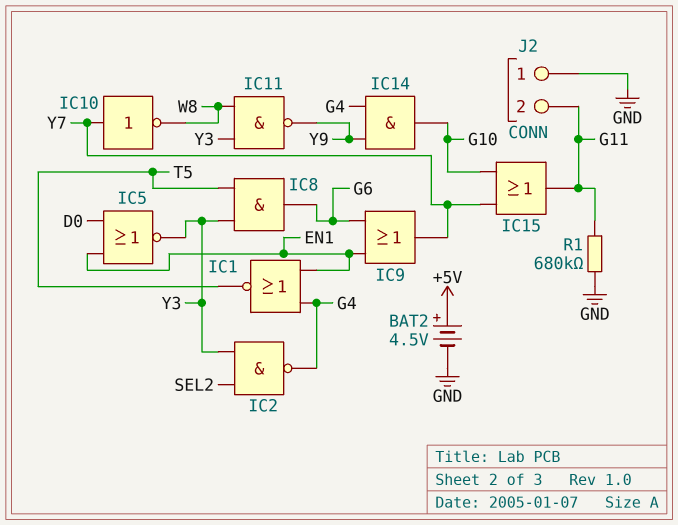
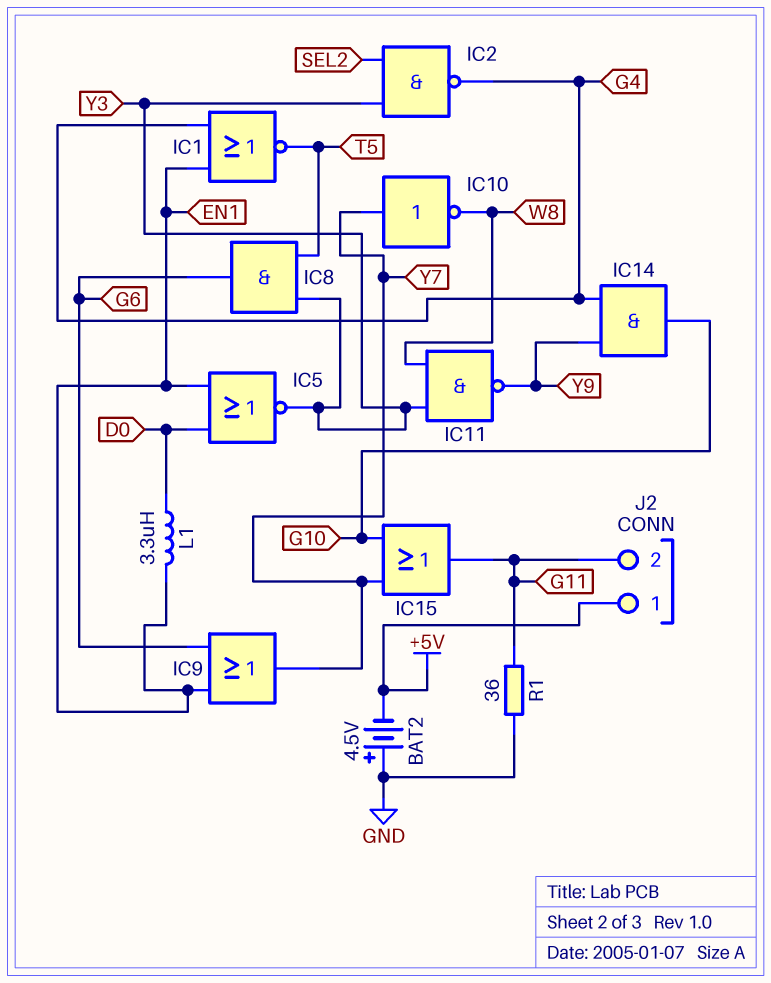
BAT2: 4.5V (plus +5V, minus GND) -> 4.5V (plus GND, minus +5V)
J2 pin 1: GND -> +5V
L1: none -> 3.3uH (D0, EN1)
R1: 680k (G11, GND) -> 36 (G11, GND)

